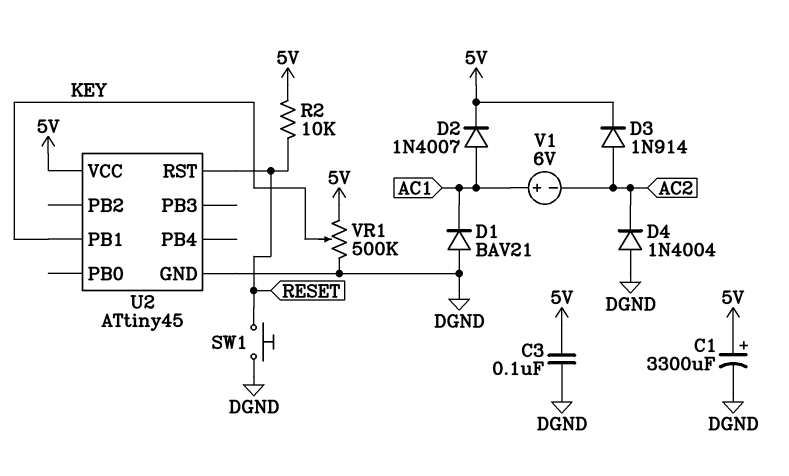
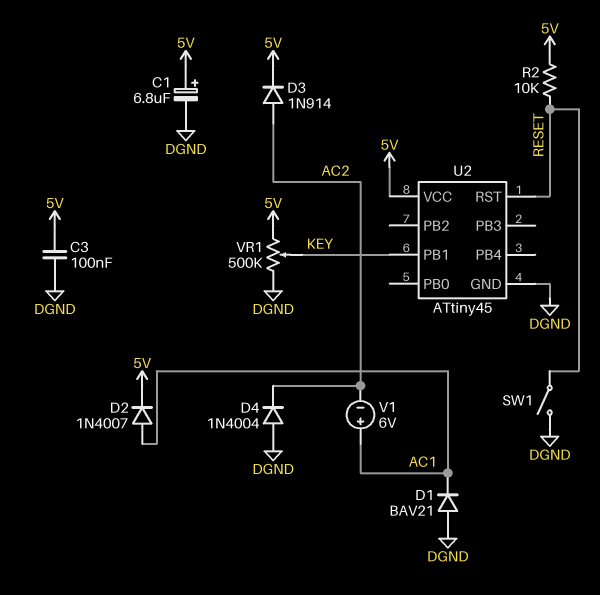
C1: 3300uF (plus 5V, minus DGND) -> 6.8uF (plus 5V, minus DGND)
SW1: button (DGND, RESET) -> switch (DGND, RESET)

